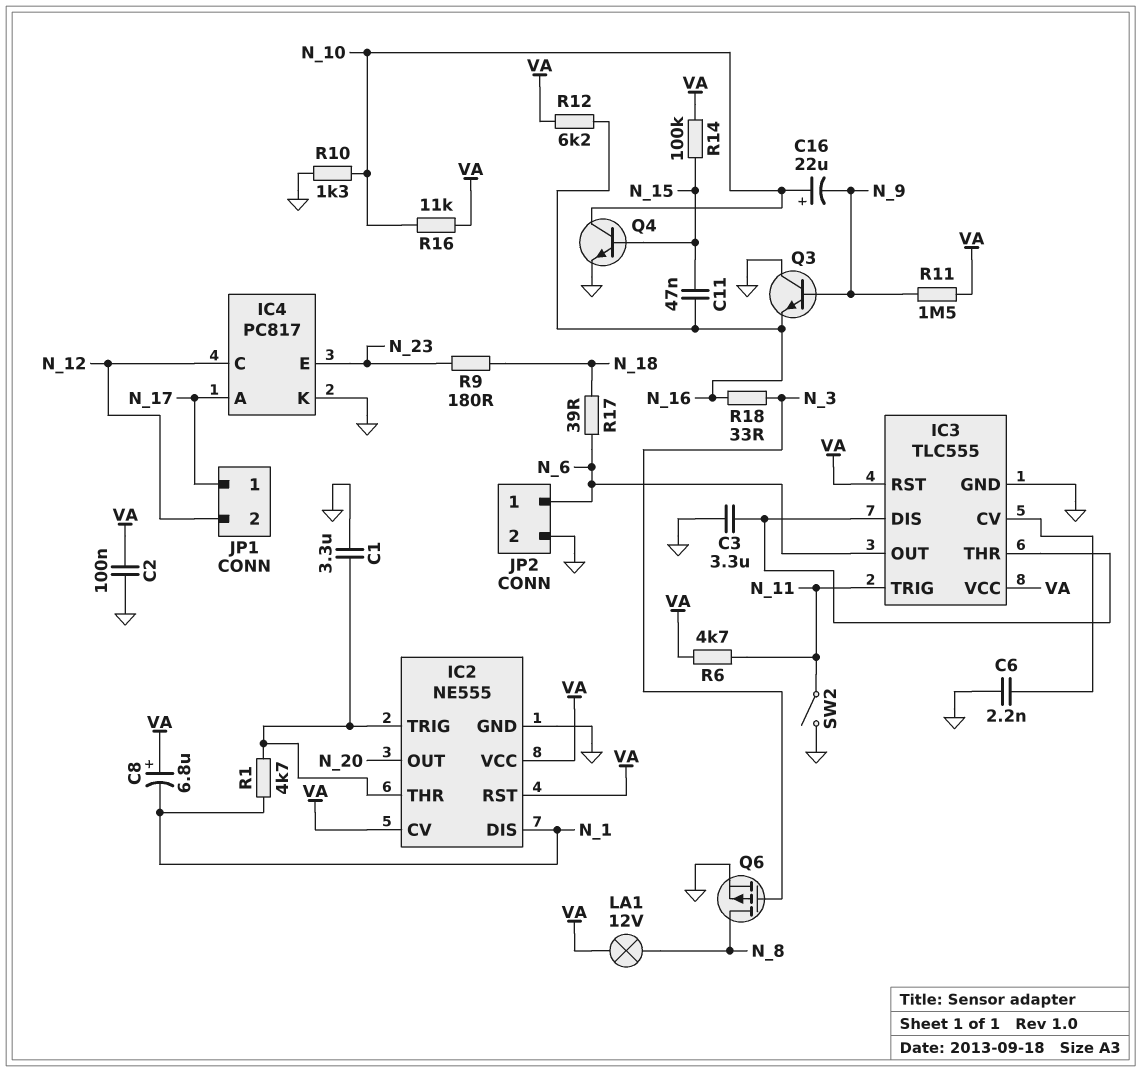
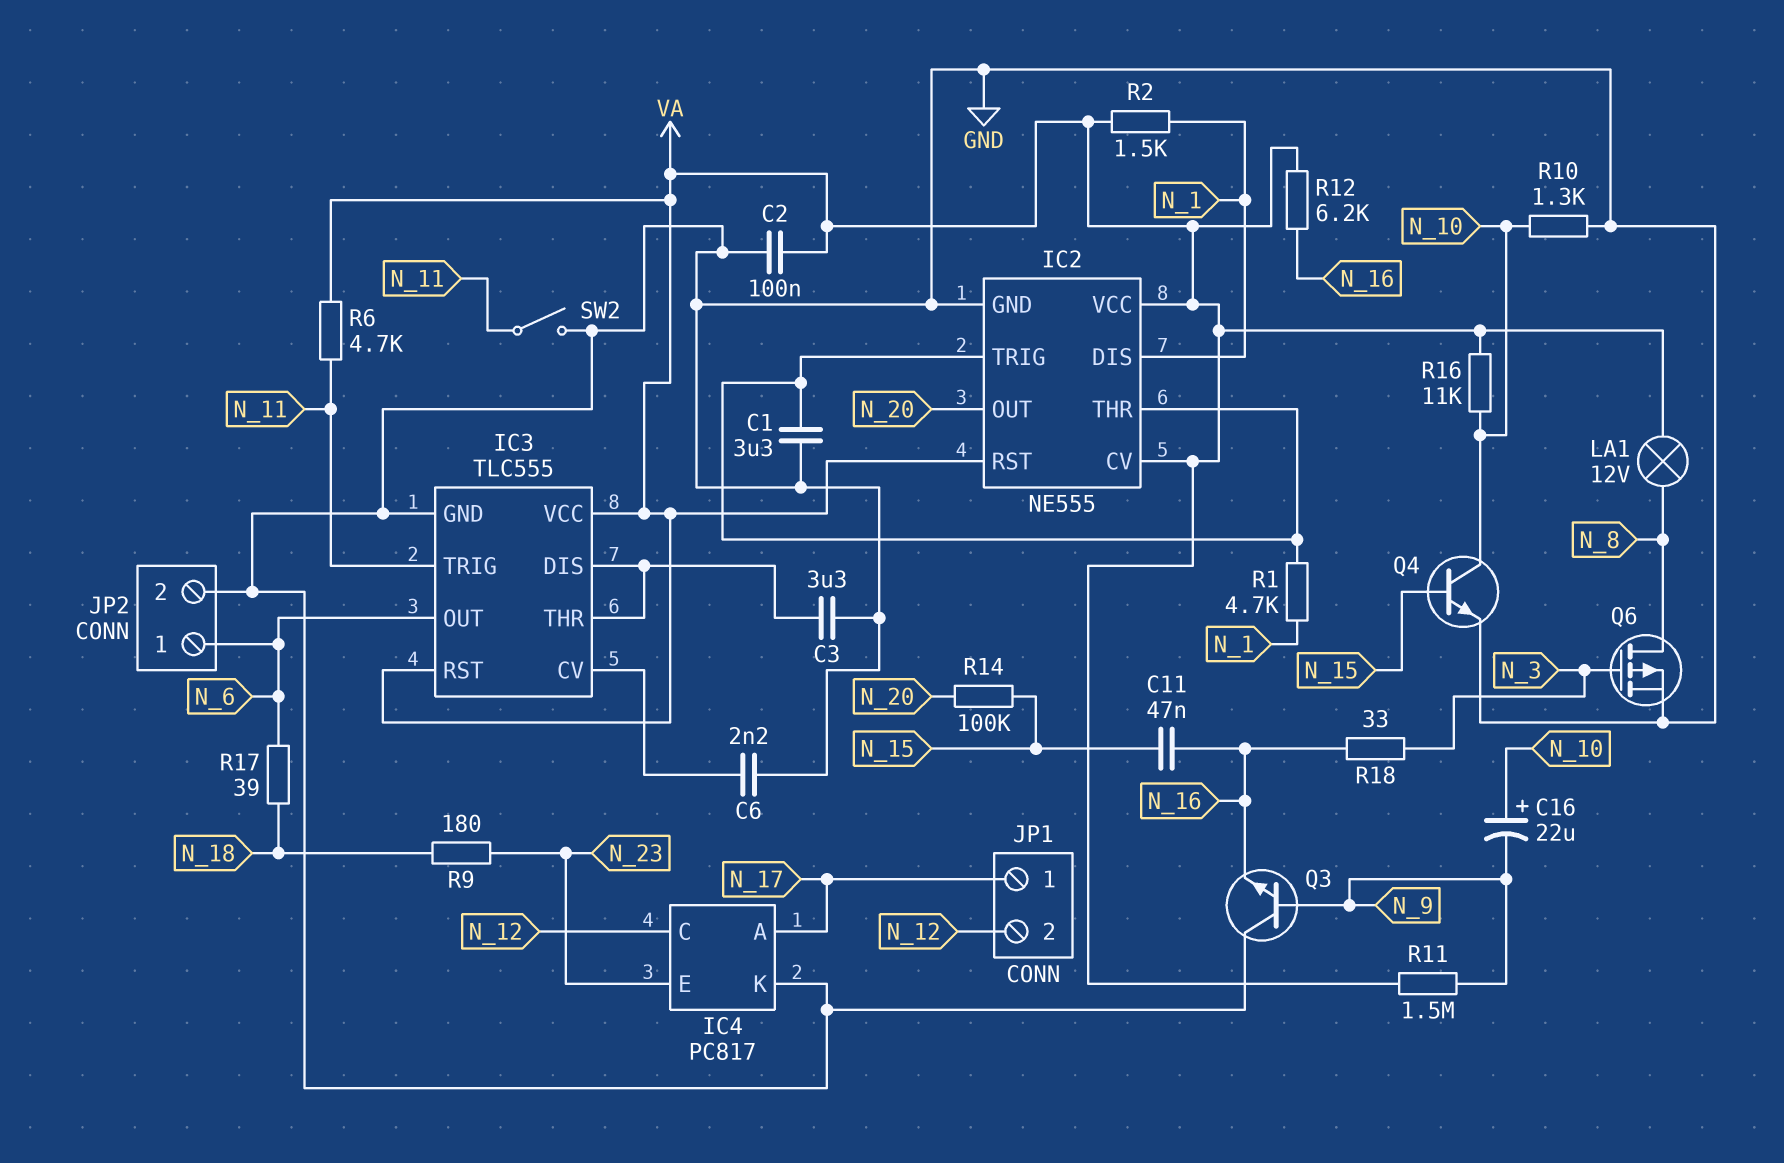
C8: 6.8uF (plus VA, minus N_1) -> none
R2: none -> 1.5k (N_1, VA)
R14: 100k (N_15, VA) -> 100k (N_15, N_20)

